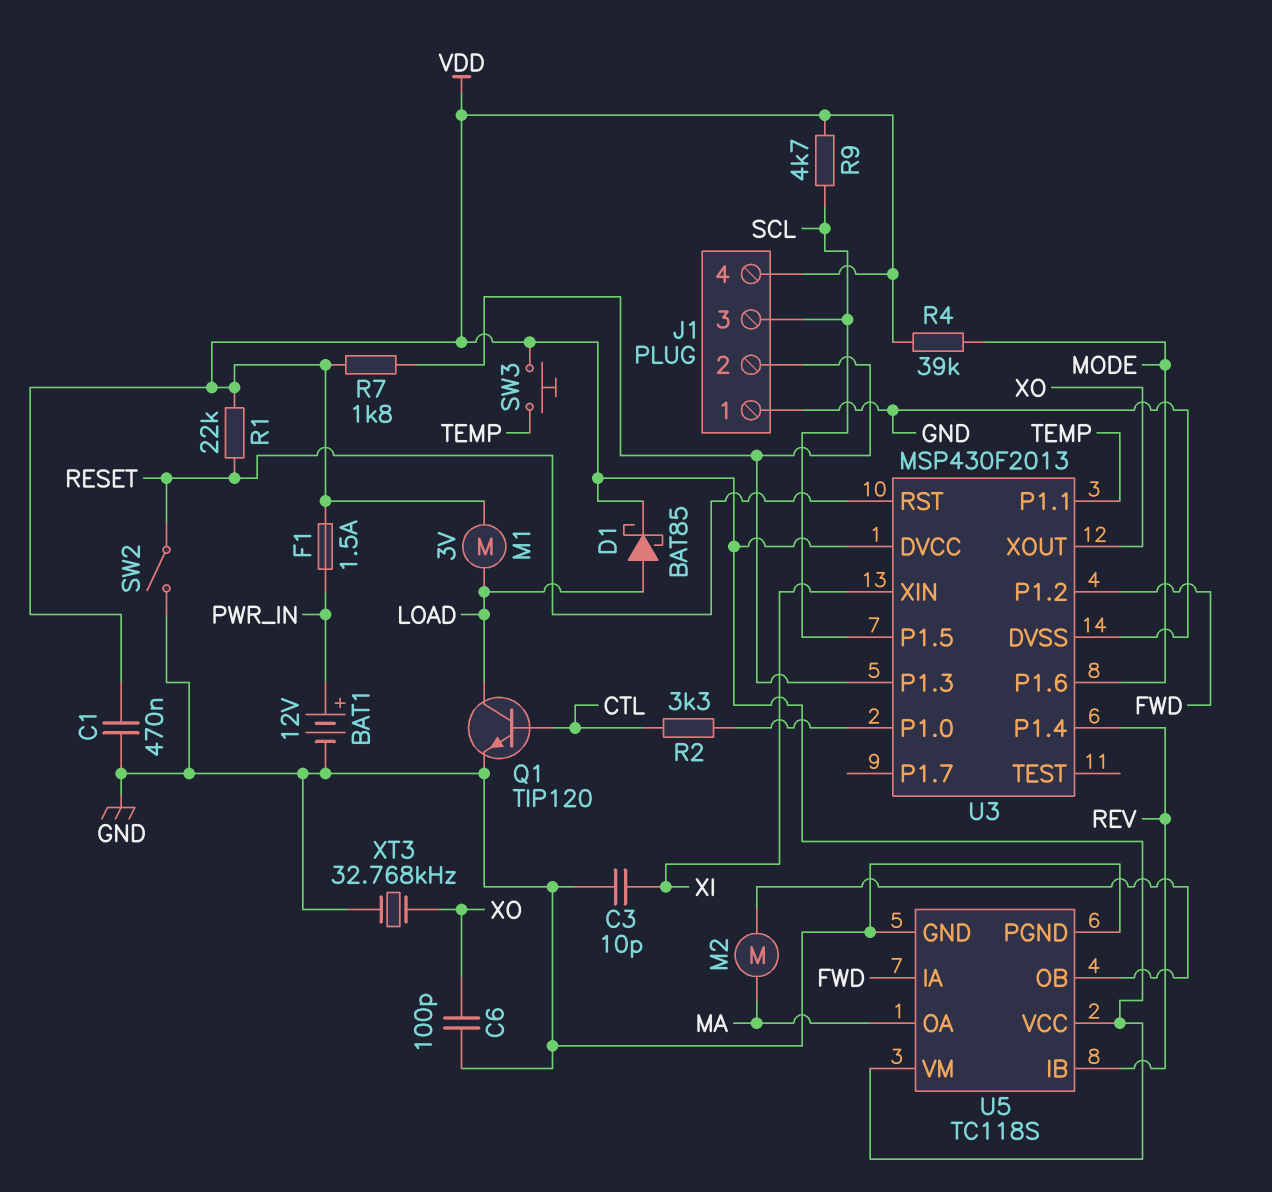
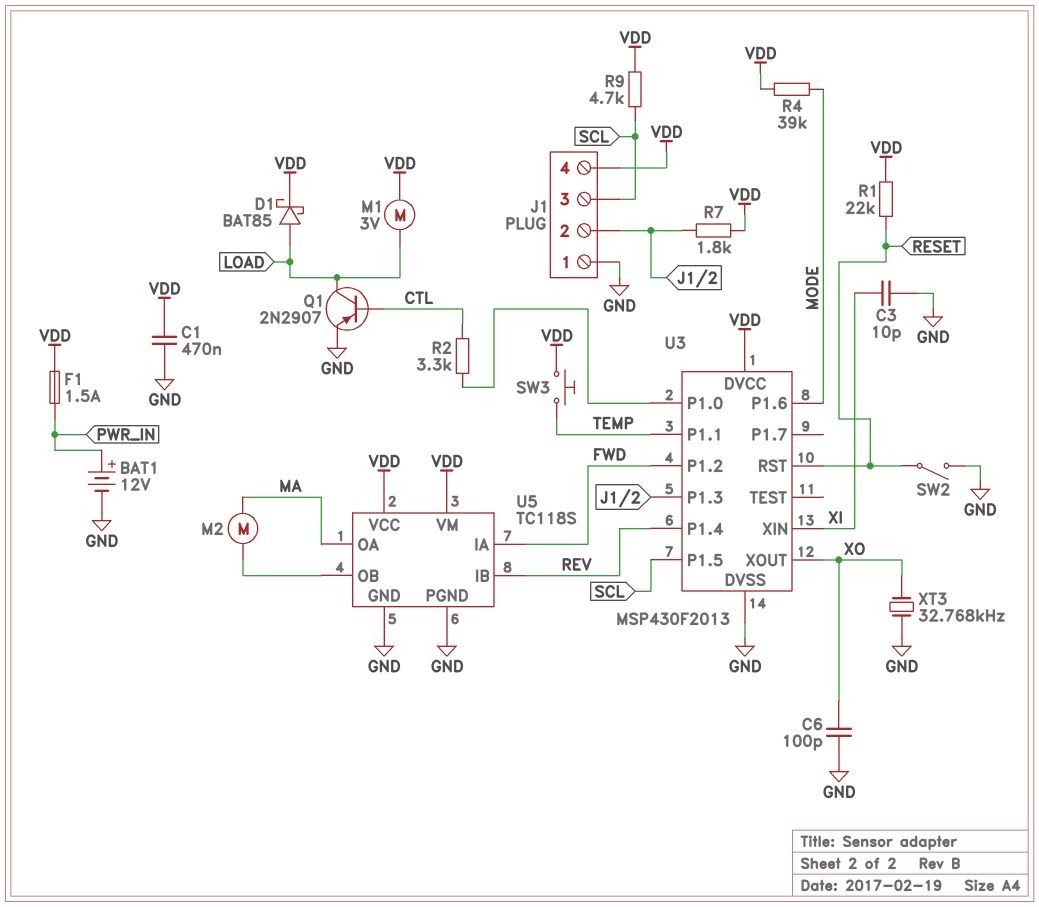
Q1: NPN TIP120 (B CTL, C LOAD, E GND) -> PNP 2N2907 (B CTL, C LOAD, E GND)

